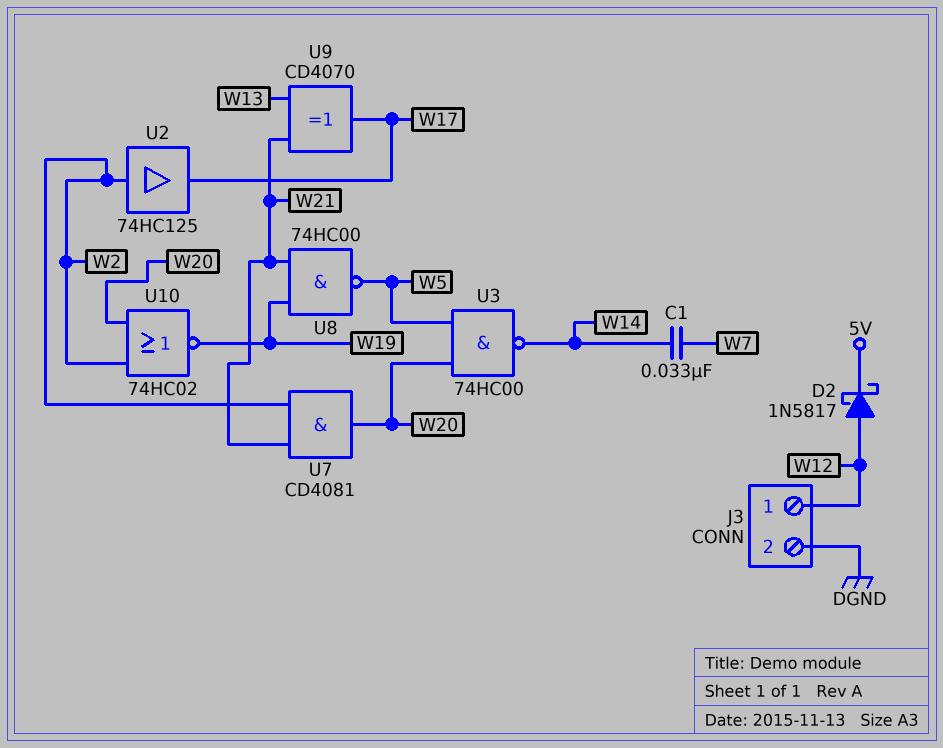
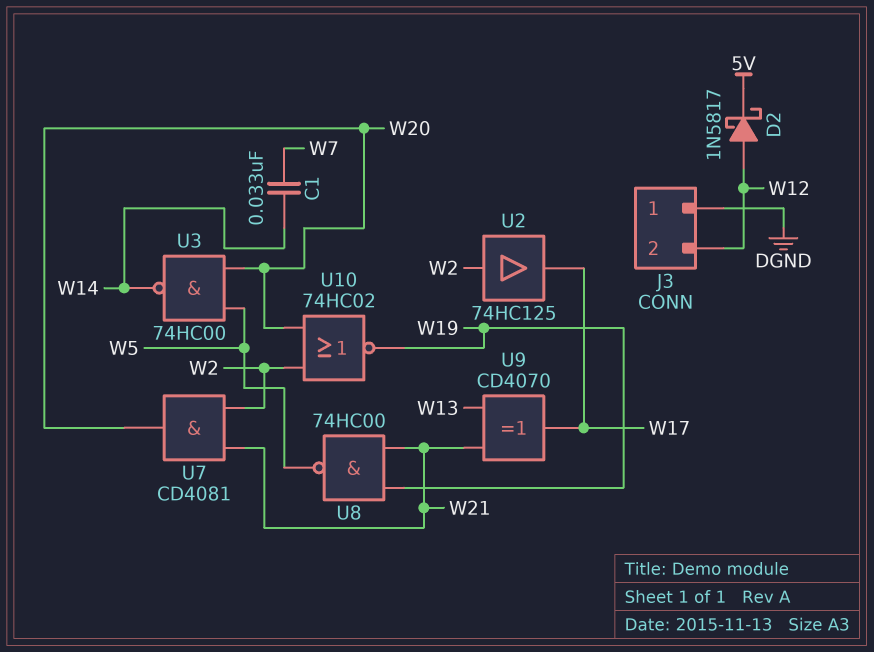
J3 pin 1: W12 -> DGND
J3 pin 2: DGND -> W12

